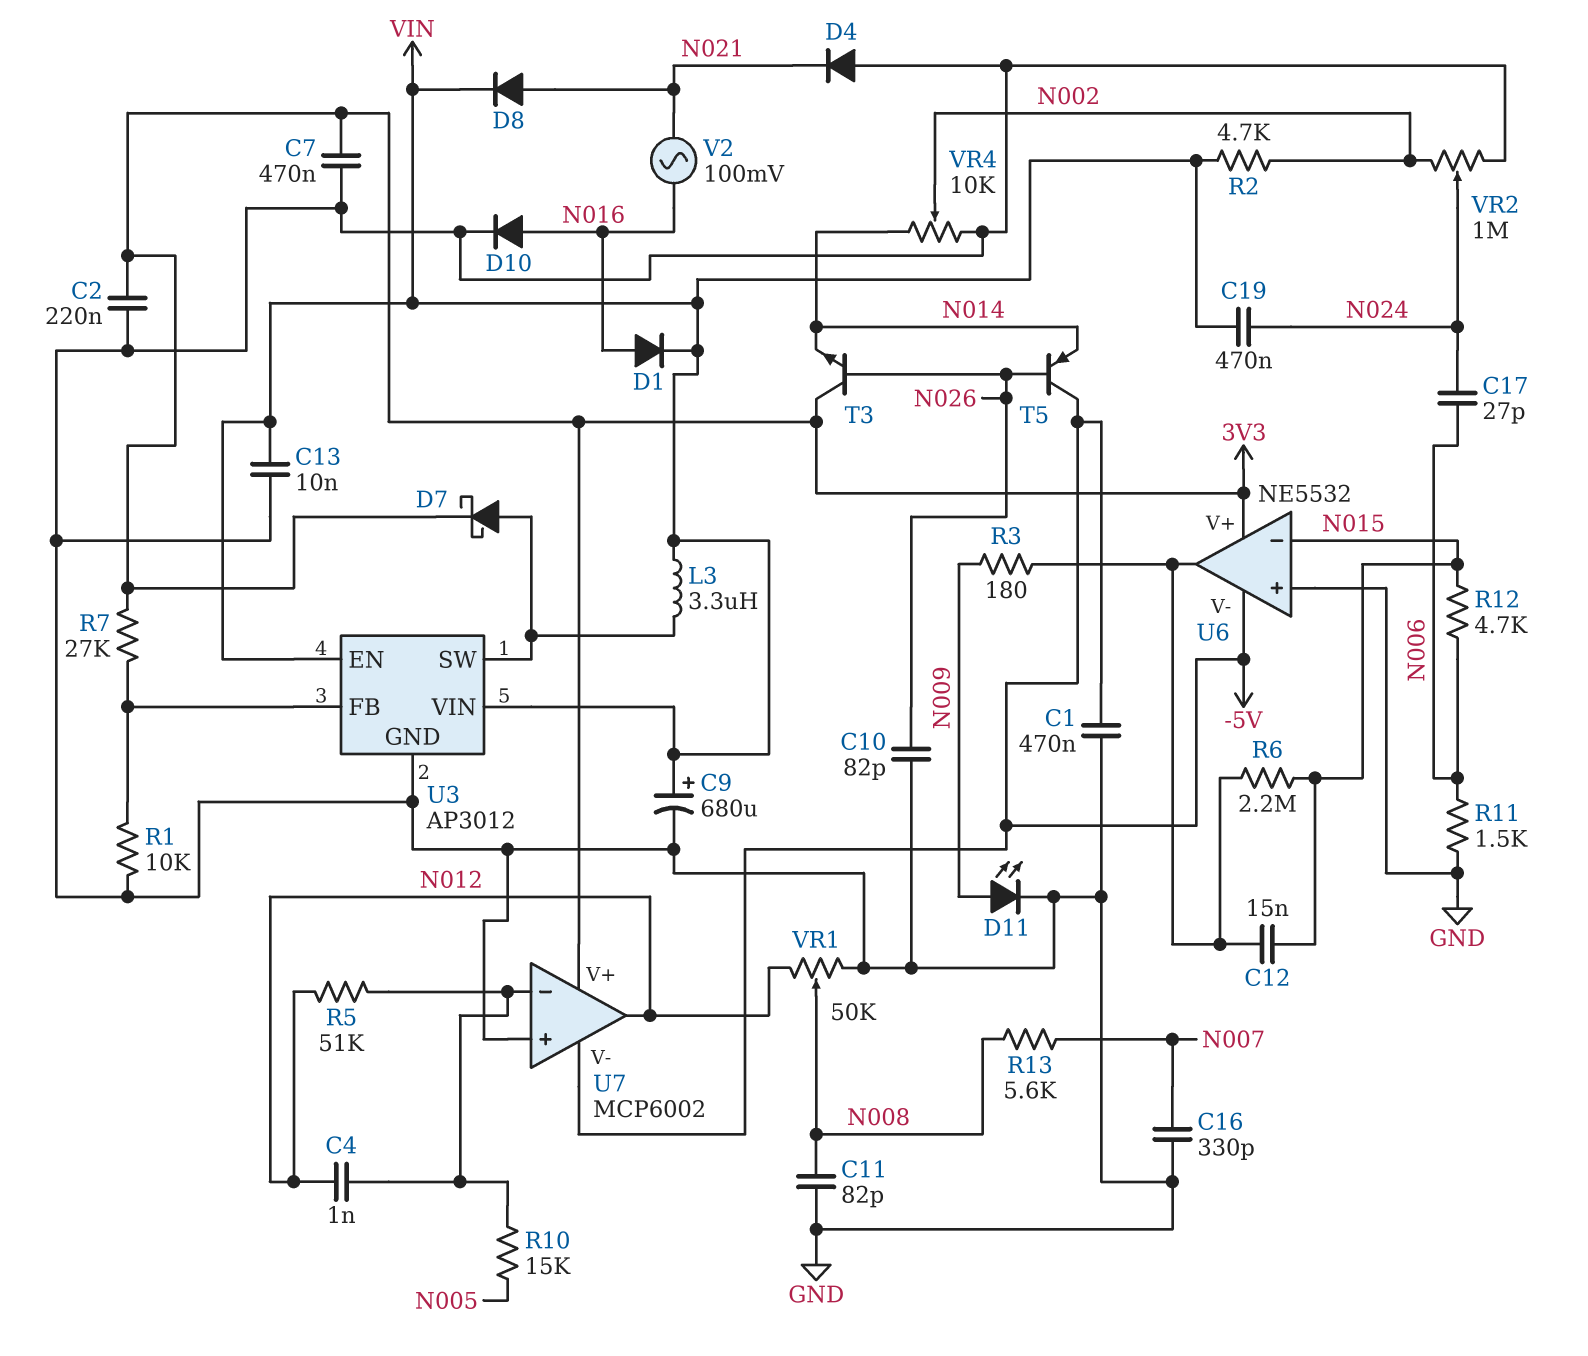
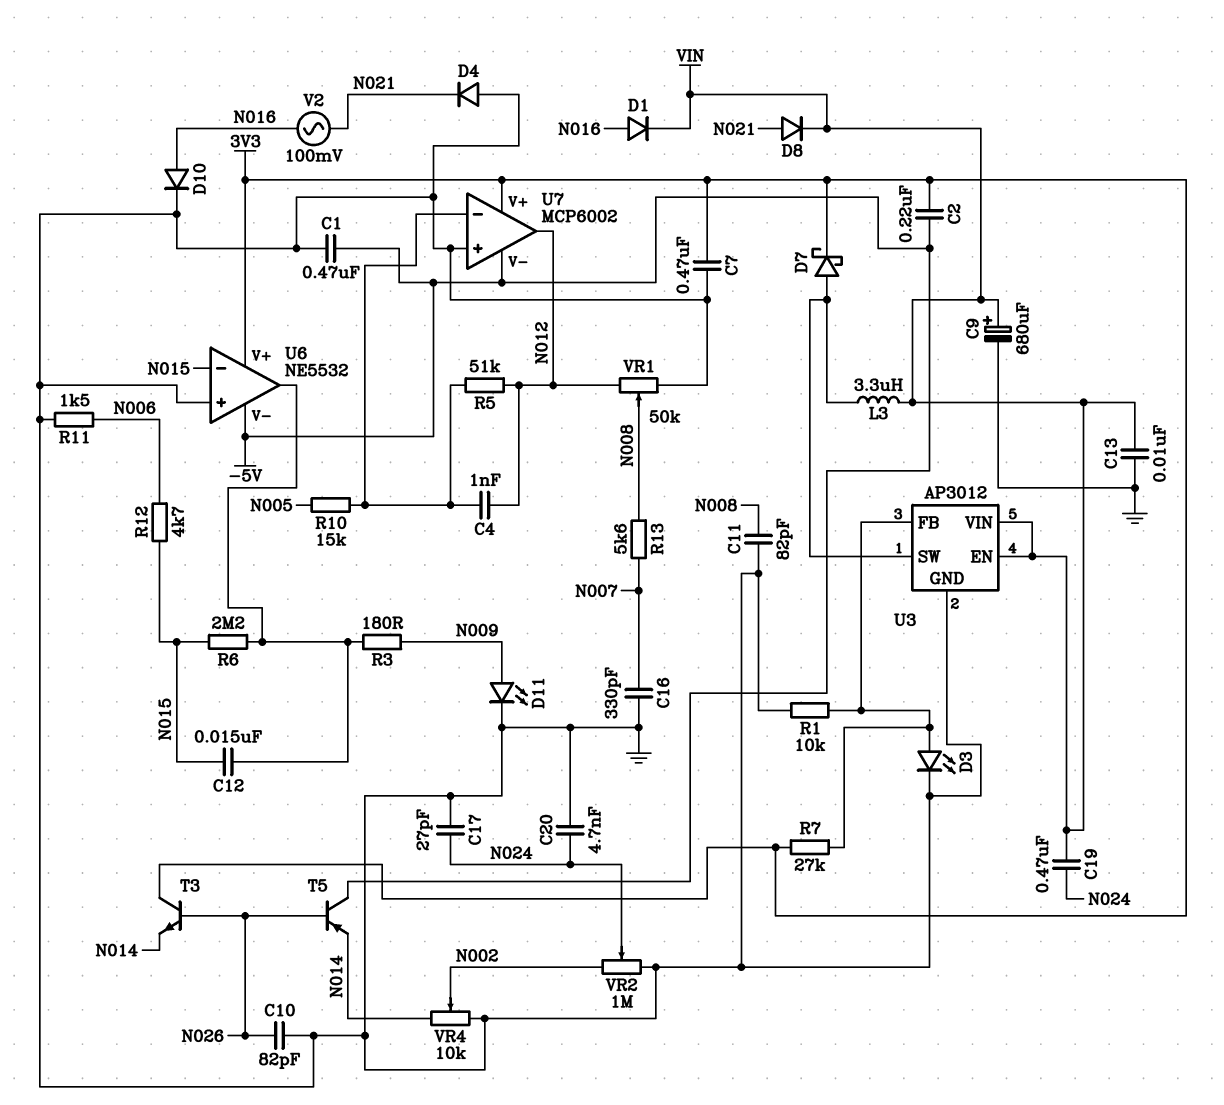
C2: 220nF (3V3, GND) -> 220nF (-5V, 3V3)
C17: 27pF (N006, N024) -> 27pF (GND, N024)
C20: none -> 4.7nF (GND, N024)
D3: none -> LED (A U3/FB, K GND)
R2: 4.7k (N002, VIN) -> none

